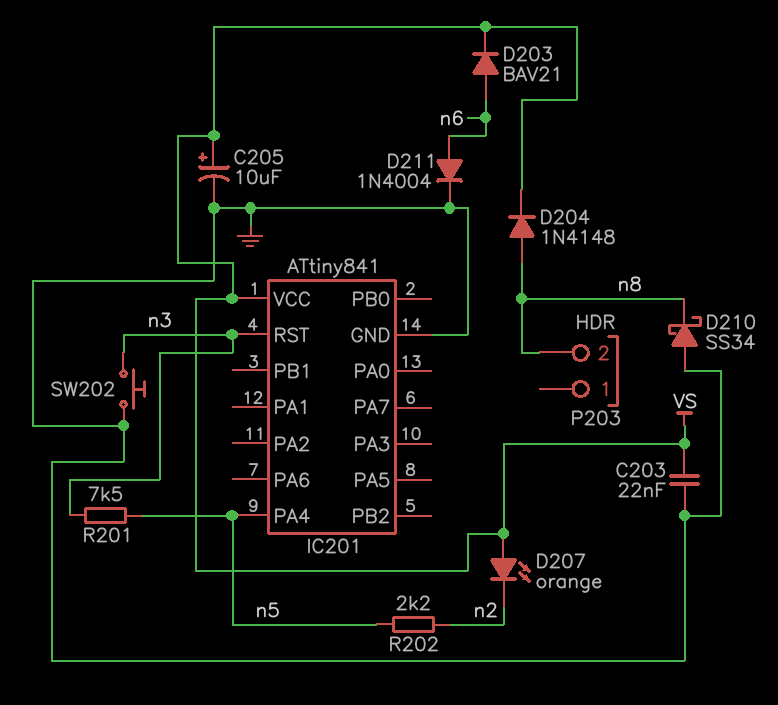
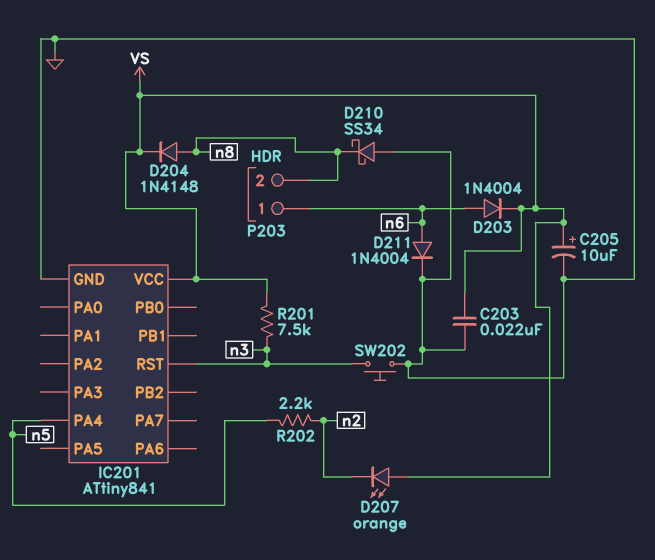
D203: diode BAV21 (A n6, K VS) -> diode 1N4004 (A n6, K VS)
P203 pin 1: none -> n6
R201: 7.5k (n3, n5) -> 7.5k (VS, n3)

